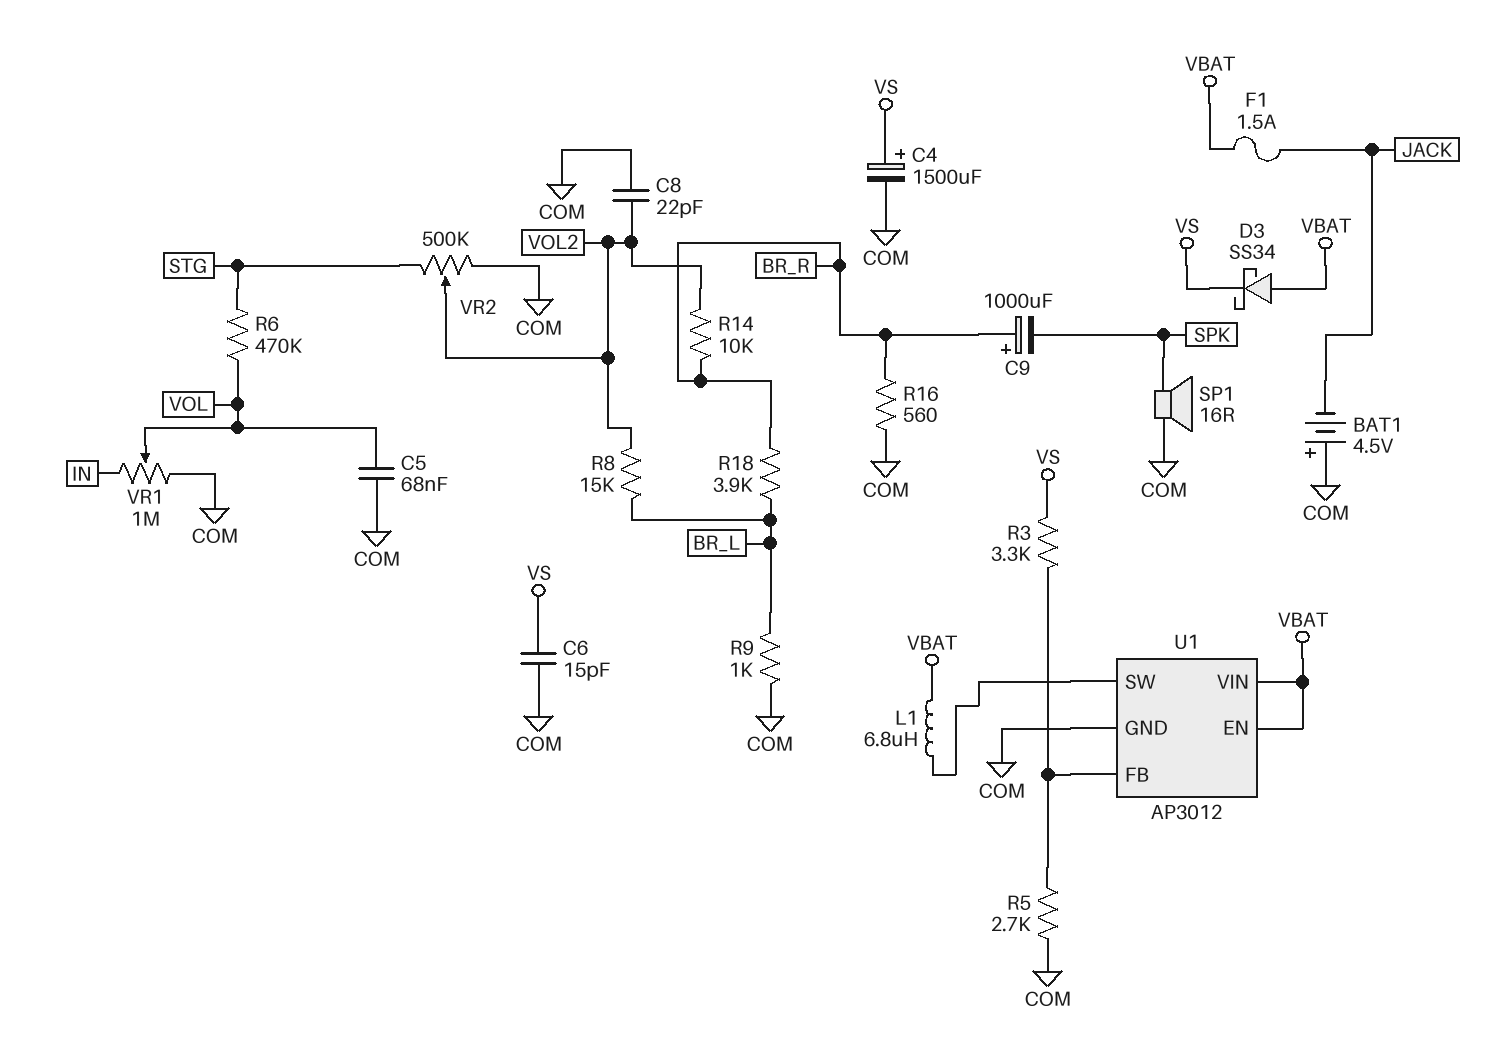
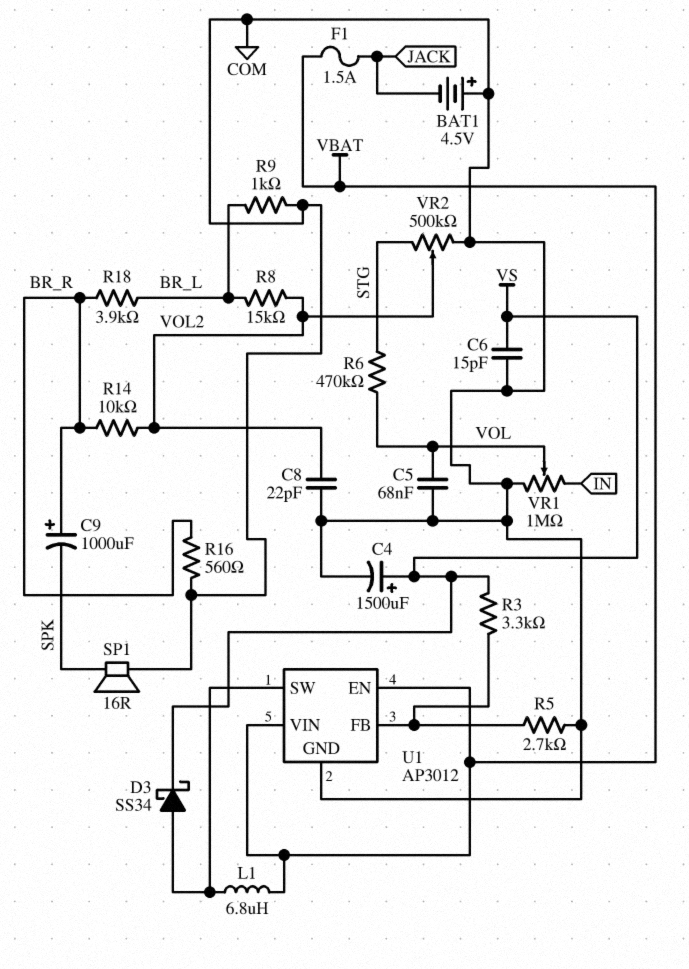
D3: schottky SS34 (A VBAT, K VS) -> schottky SS34 (A U1/SW, K VS)

